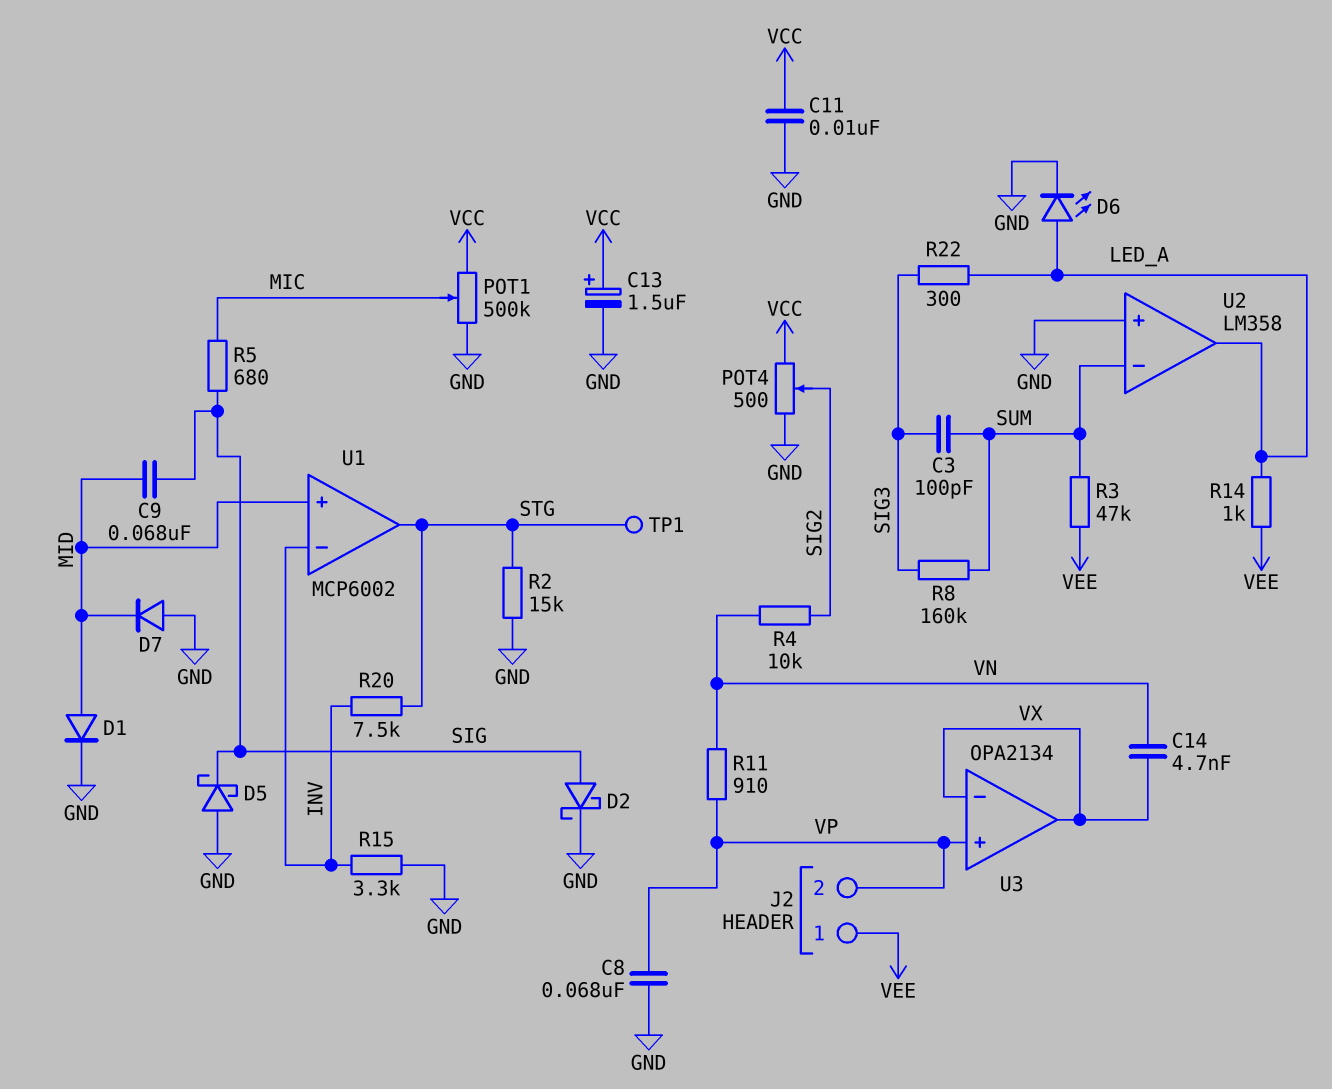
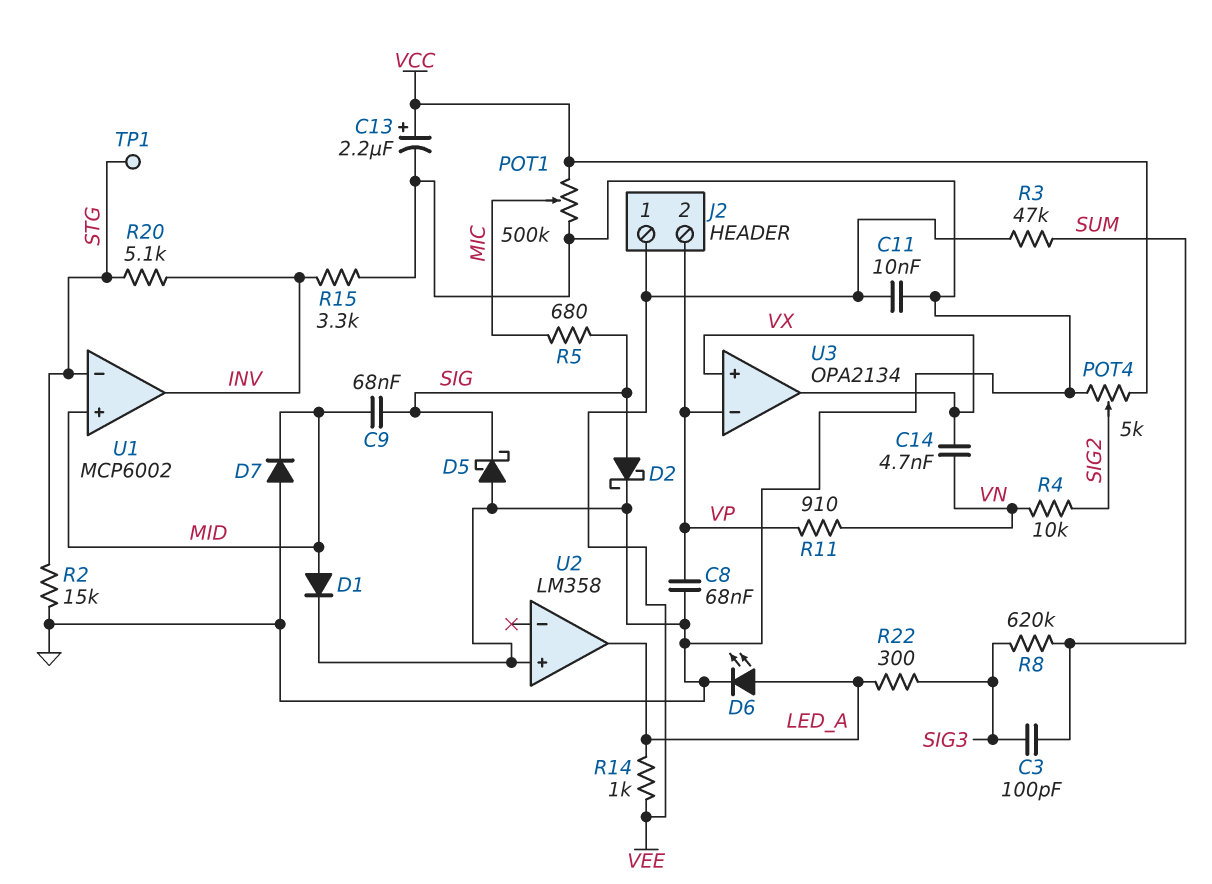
C11: 10nF (GND, VCC) -> 10nF (GND, VEE)
C13: 1.5uF (plus VCC, minus GND) -> 2.2uF (plus VCC, minus GND)
POT4: 500 (GND, VCC, wiper SIG2) -> 5k (GND, VCC, wiper SIG2)
R8: 160k (SIG3, SUM) -> 620k (SIG3, SUM)
R20: 7.5k (INV, STG) -> 5.1k (INV, STG)
U1 pin in-: INV -> STG
U1 pin out: STG -> INV
U2 pin in-: SUM -> none
U3 pin in+: VP -> VX
U3 pin in-: VX -> VP

